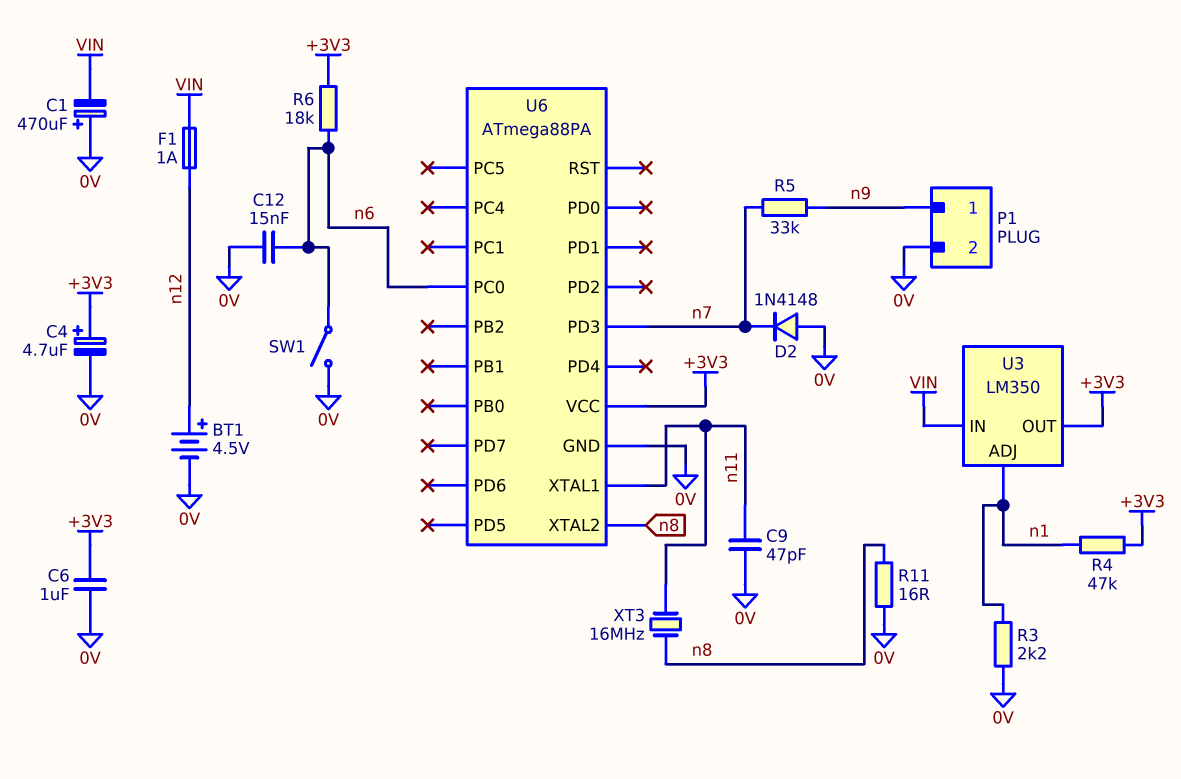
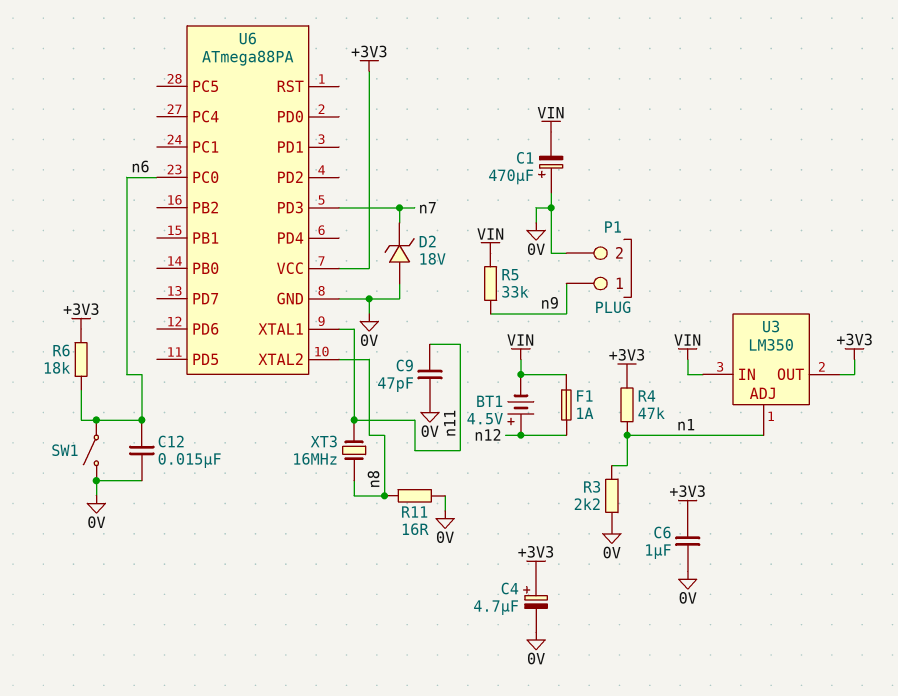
BT1: 4.5V (plus n12, minus 0V) -> 4.5V (plus n12, minus VIN)
D2: diode 1N4148 (A 0V, K n7) -> zener 18V (A 0V, K n7)
R5: 33k (n7, n9) -> 33k (VIN, n9)

